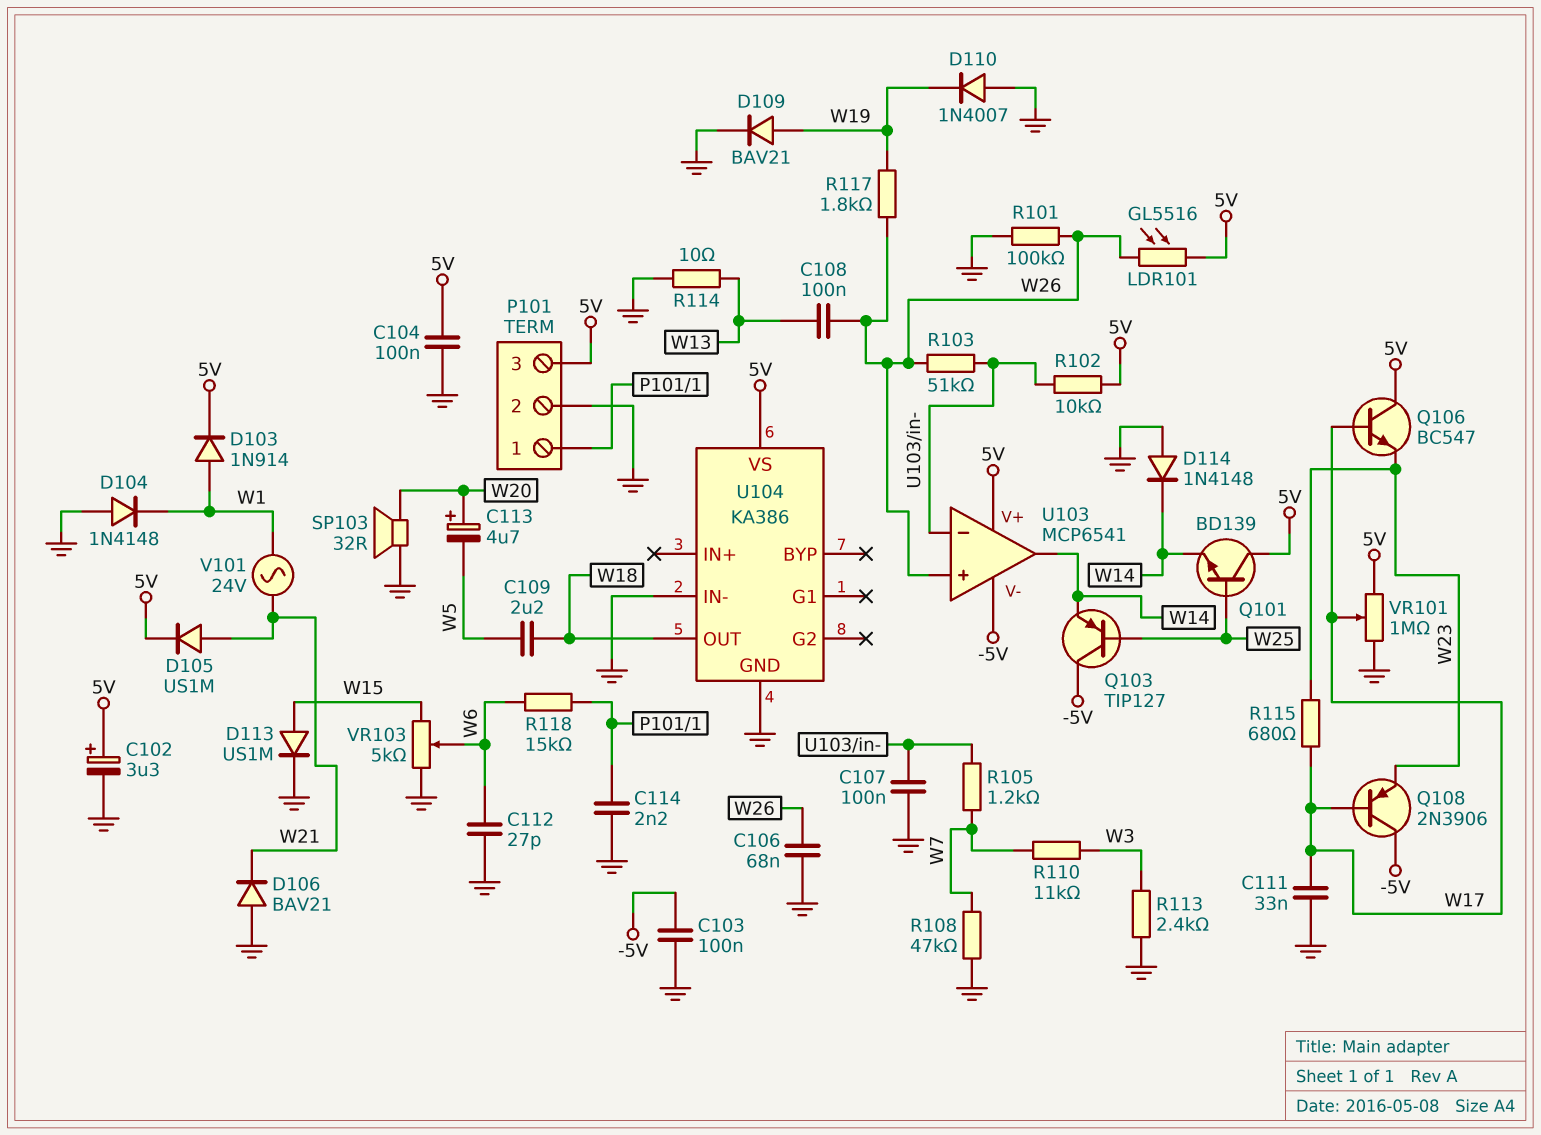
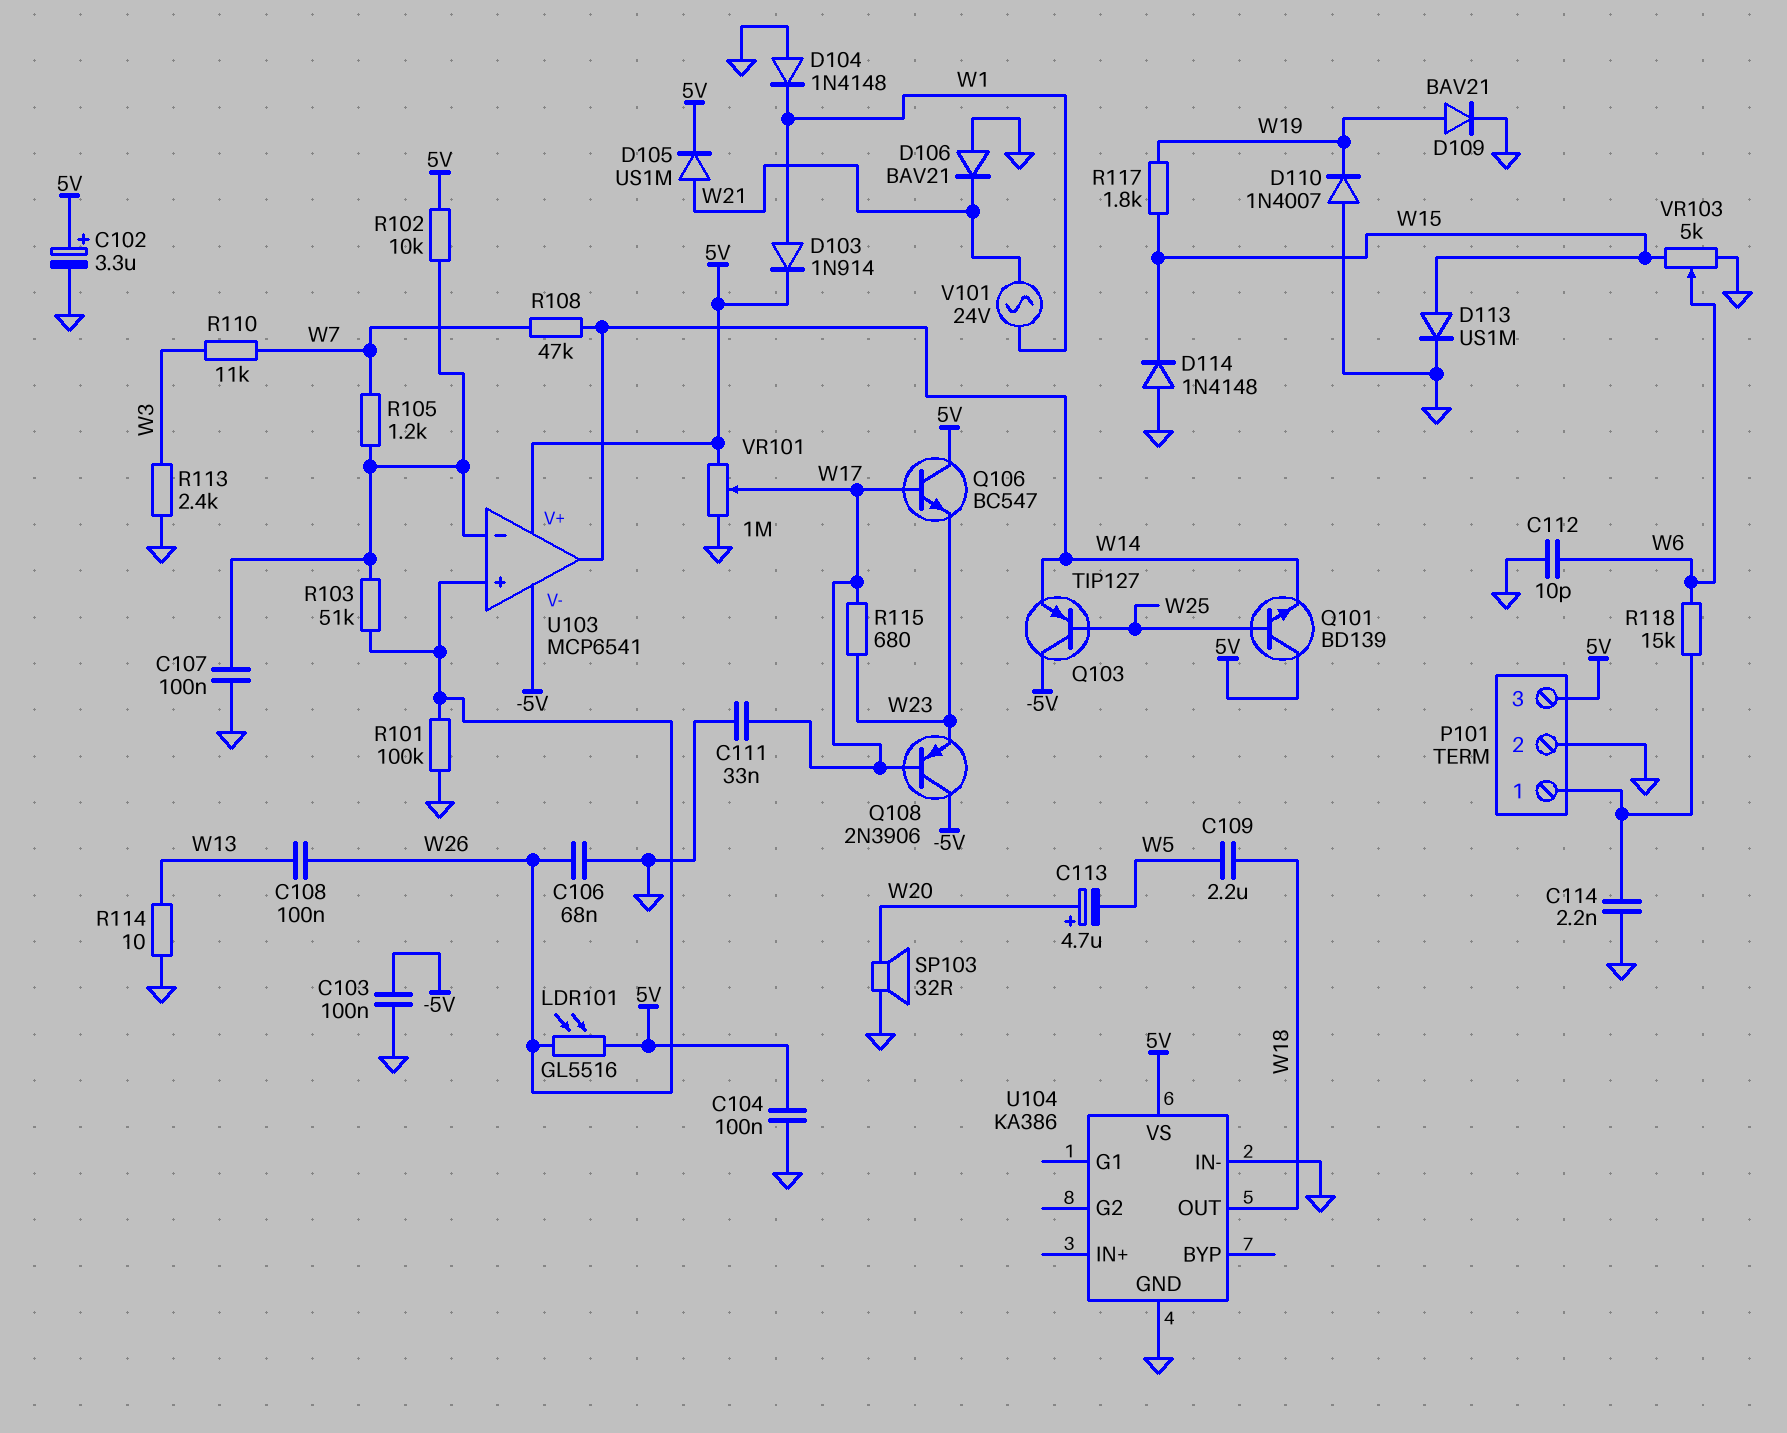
C112: 27pF (GND, W6) -> 10pF (GND, W6)
D114: diode 1N4148 (A GND, K W14) -> diode 1N4148 (A GND, K W15)
R108: 47k (GND, W7) -> 47k (W7, W14)
R117: 1.8k (W19, W26) -> 1.8k (W15, W19)

